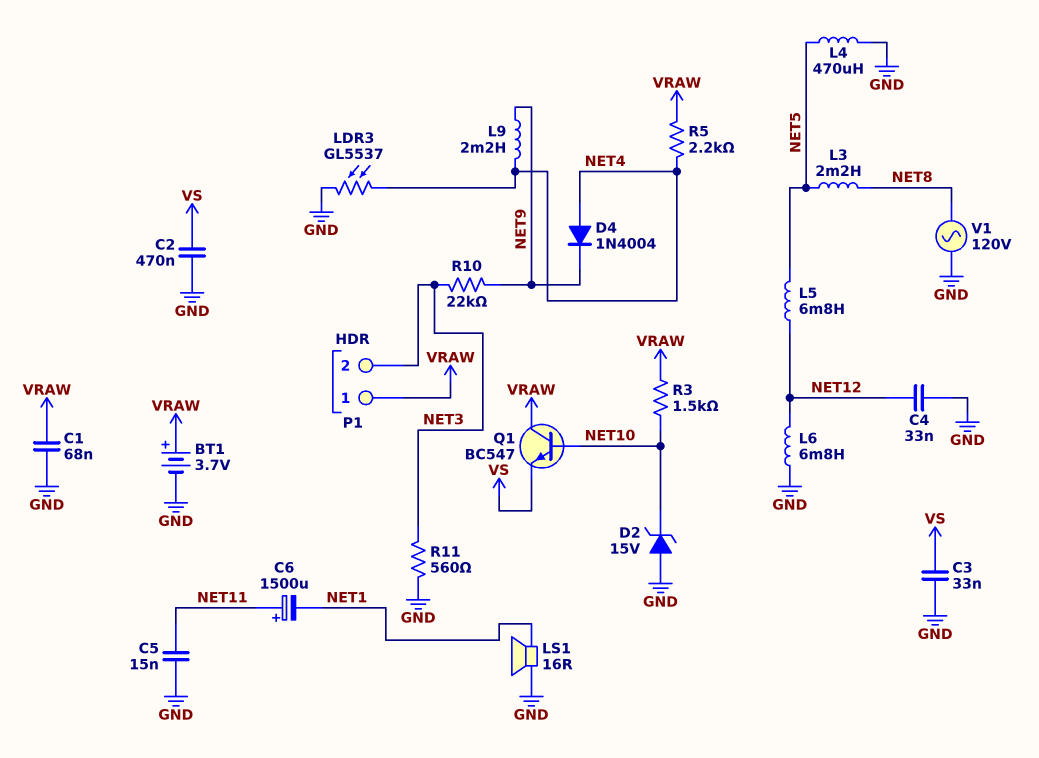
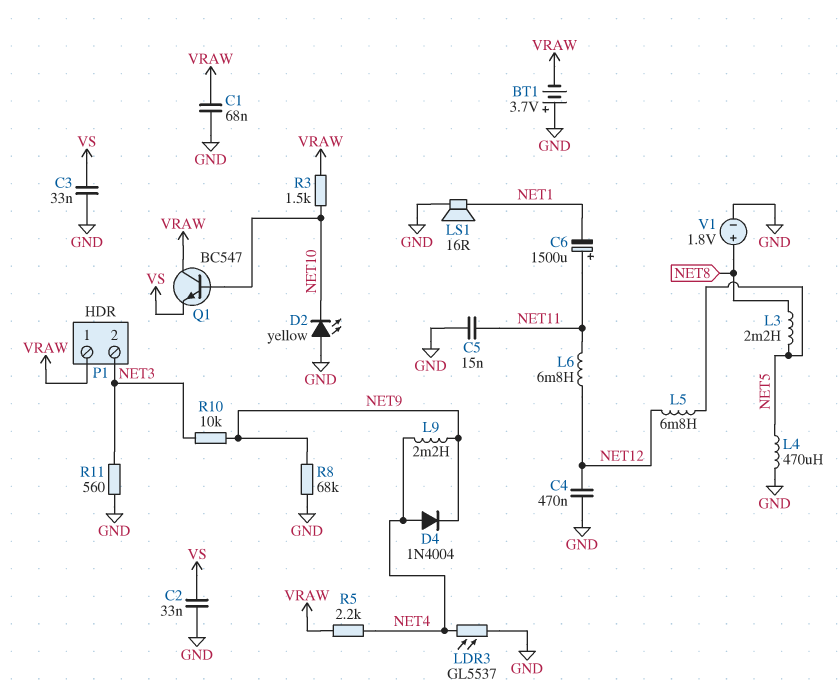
BT1: 3.7V (plus VRAW, minus GND) -> 3.7V (plus GND, minus VRAW)
C2: 470nF (GND, VS) -> 33nF (GND, VS)
C4: 33nF (GND, NET12) -> 470nF (GND, NET12)
D2: zener 15V (A GND, K NET10) -> LED yellow (A GND, K NET10)
L6: 6.8mH (GND, NET12) -> 6.8mH (NET11, NET12)
R8: none -> 68k (GND, NET9)
R10: 22k (NET3, NET9) -> 10k (NET3, NET9)
V1: AC 120V (GND, NET8) -> 1.8V (plus NET8, minus GND)

